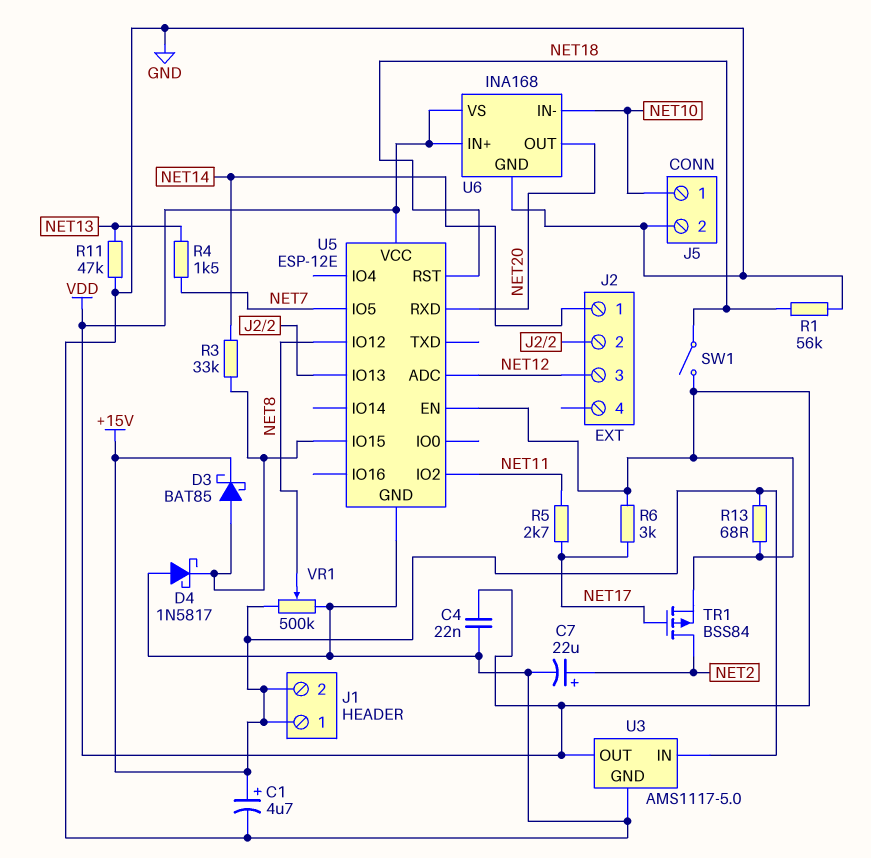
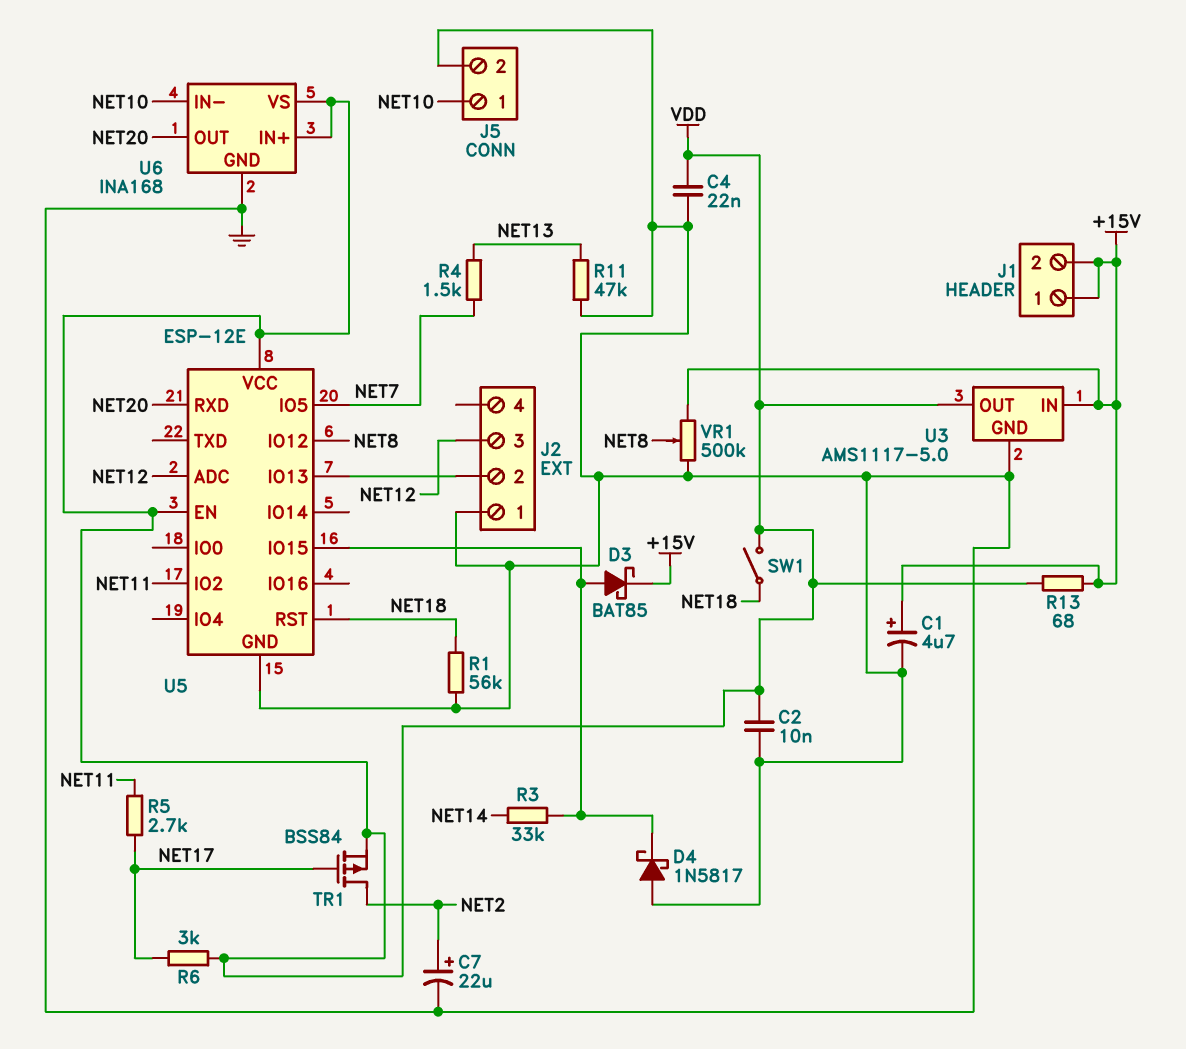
C2: none -> 10nF (GND, VDD)
J2 pin 1: NET14 -> GND

